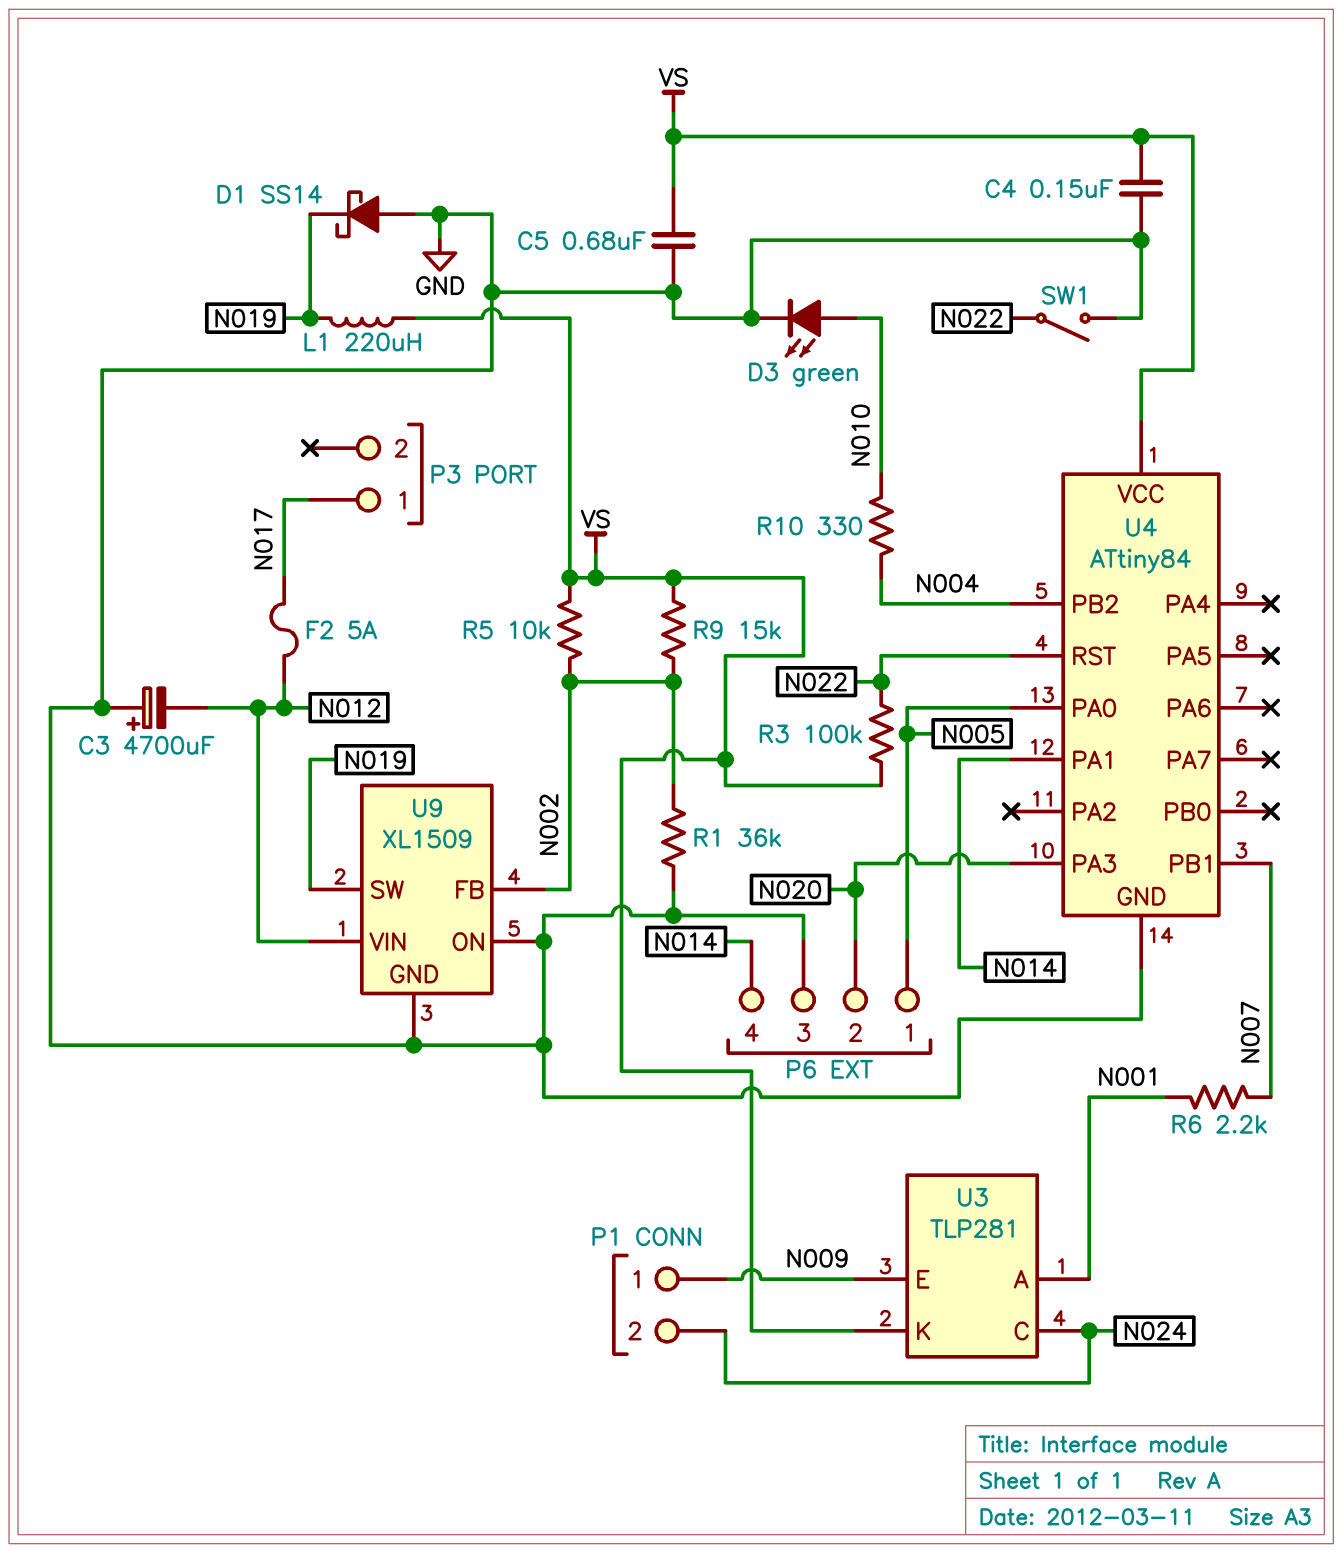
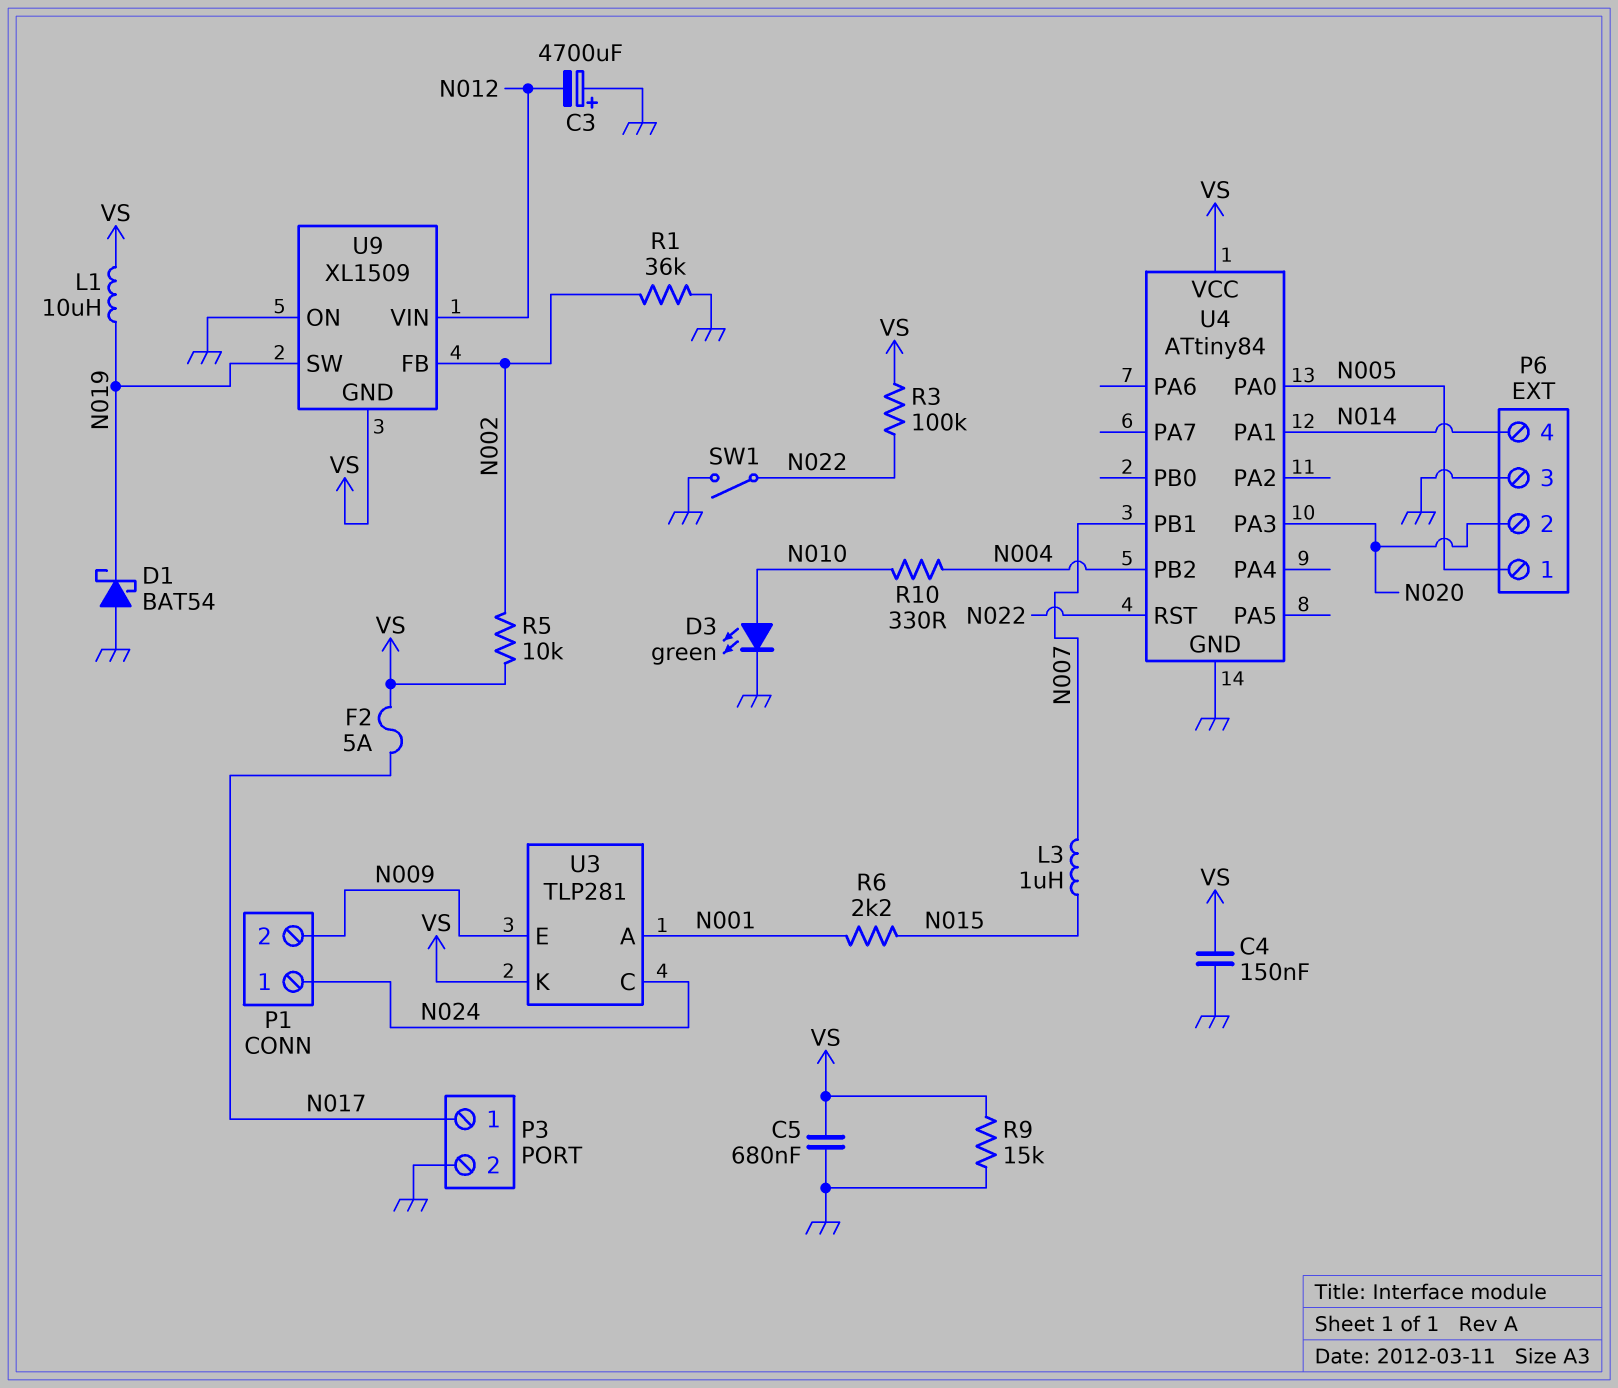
D1: schottky SS14 (A GND, K N019) -> schottky BAT54 (A GND, K N019)
F2: 5A (N012, N017) -> 5A (N017, VS)
L1: 220uH (N019, VS) -> 10uH (N019, VS)
L3: none -> 1uH (N007, N015)
P1 pin 1: N009 -> N024
P1 pin 2: N024 -> N009
P3 pin 2: none -> GND
R6: 2.2k (N001, N007) -> 2.2k (N001, N015)
R9: 15k (N002, VS) -> 15k (GND, VS)
U9 pin GND: GND -> VS

